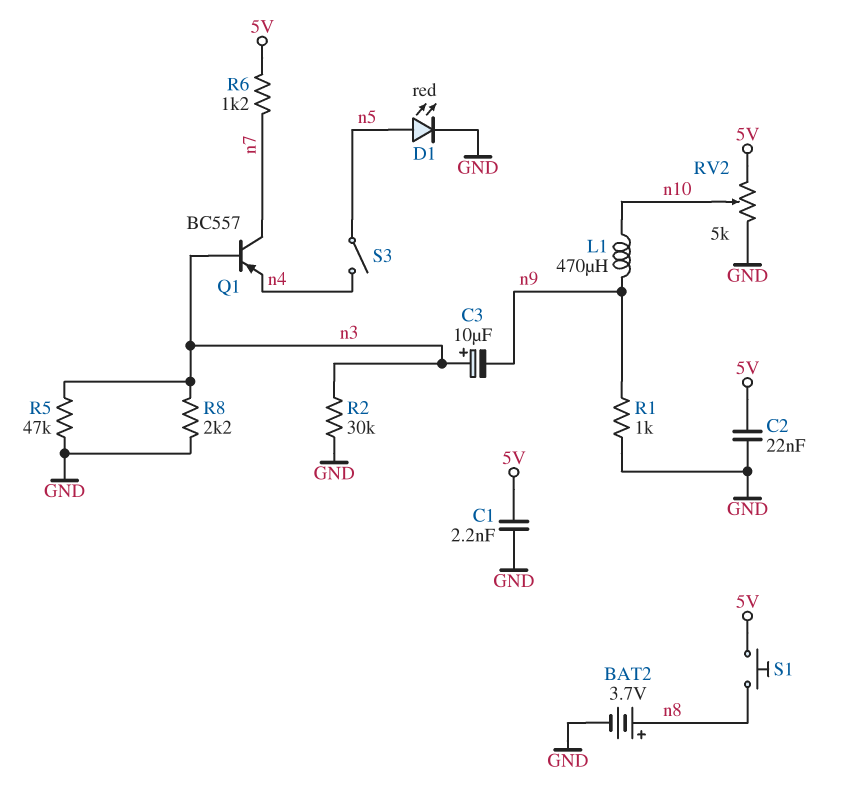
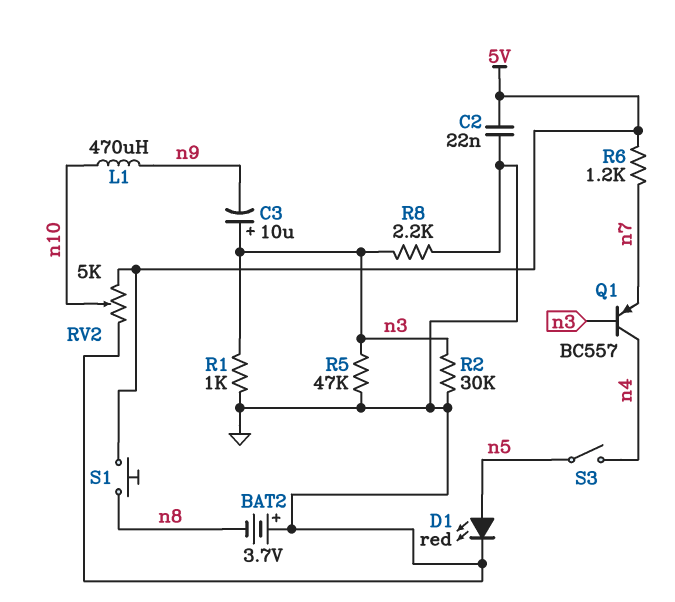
BAT2: 3.7V (plus n8, minus GND) -> 3.7V (plus GND, minus n8)
C1: 2.2nF (5V, GND) -> none
Q1: PNP BC557 (B n3, C n7, E n4) -> PNP BC557 (B n3, C n4, E n7)
R1: 1k (GND, n9) -> 1k (GND, n3)

